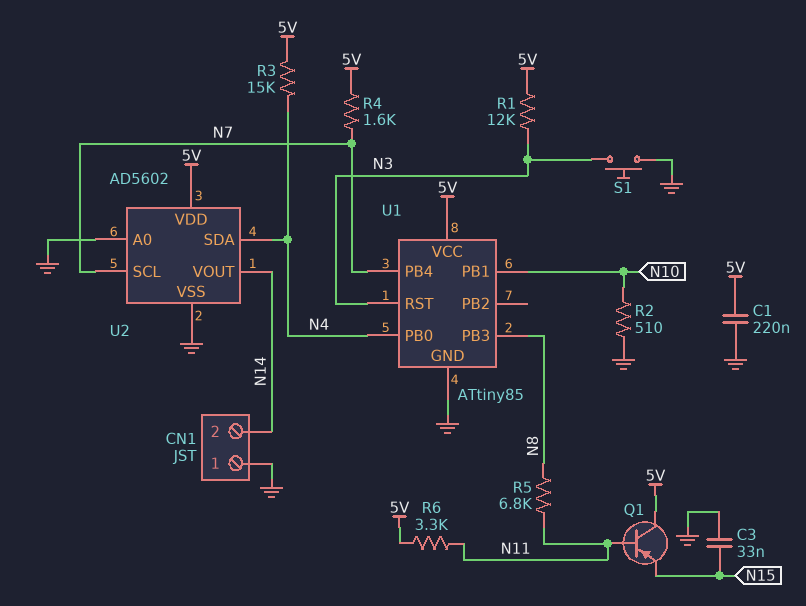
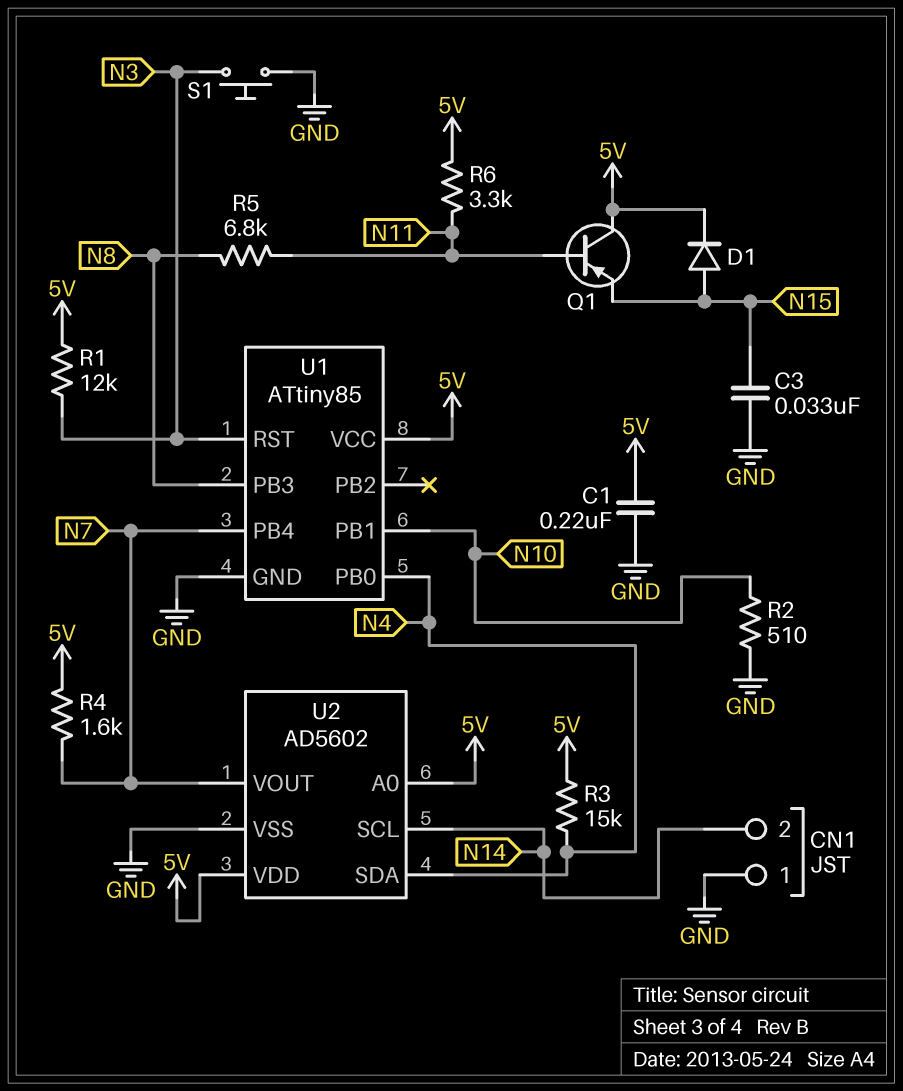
D1: none -> diode (A N15, K 5V)
U2 pin A0: GND -> 5V
U2 pin SCL: N7 -> N14
U2 pin VOUT: N14 -> N7

